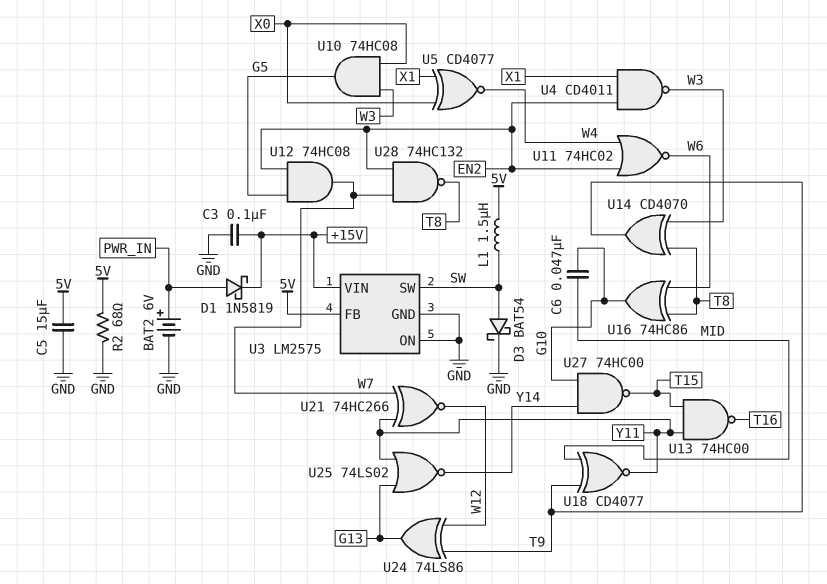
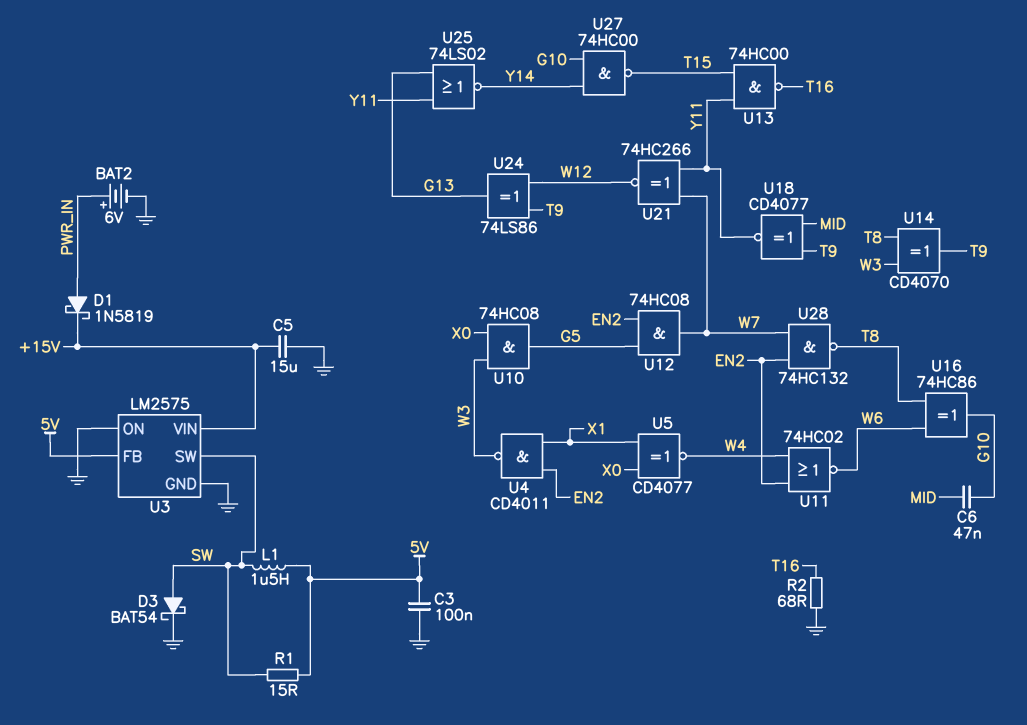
C3: 100nF (+15V, GND) -> 100nF (5V, GND)
C5: 15uF (5V, GND) -> 15uF (+15V, GND)
R1: none -> 15 (5V, SW)
R2: 68 (5V, GND) -> 68 (GND, T16)

